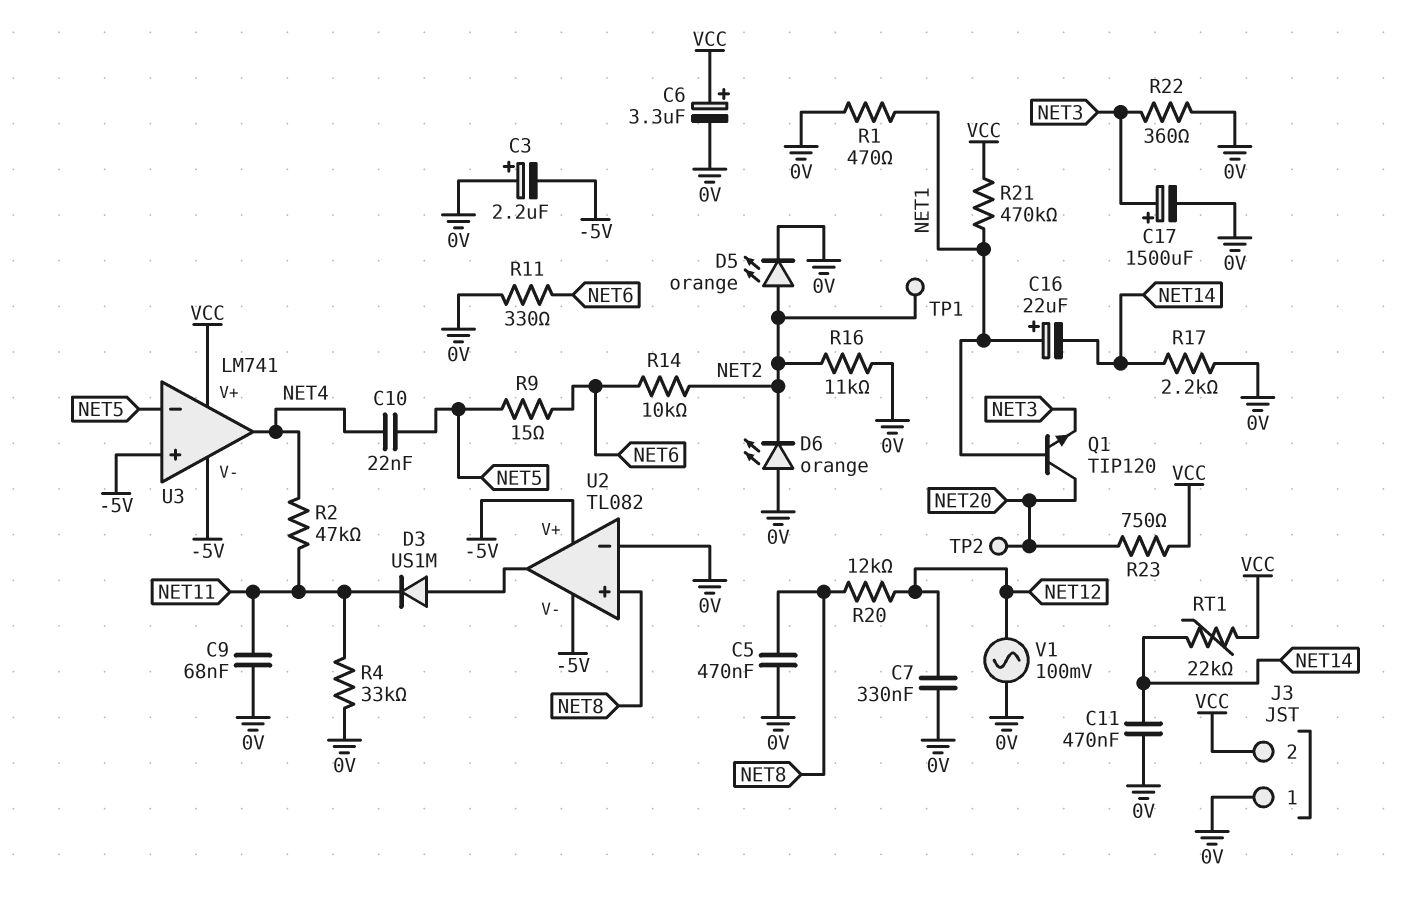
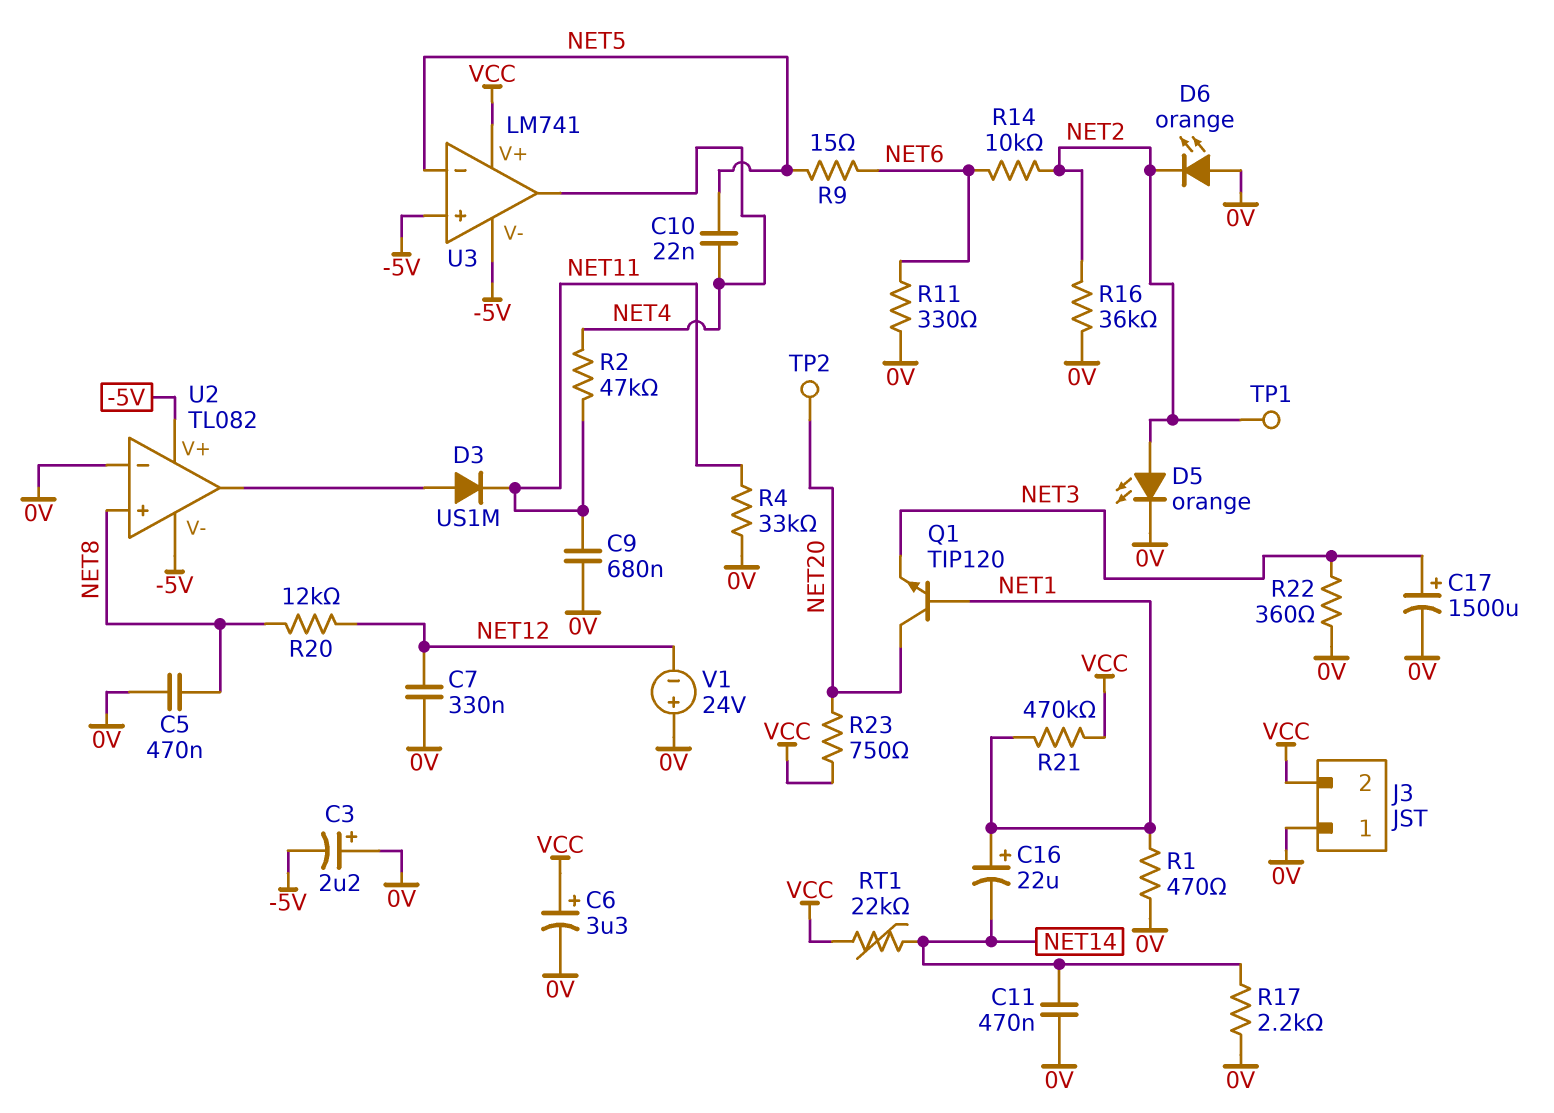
C9: 68nF (0V, NET11) -> 680nF (0V, NET11)
R16: 11k (0V, NET2) -> 36k (0V, NET2)
V1: AC 100mV (0V, NET12) -> 24V (plus 0V, minus NET12)

